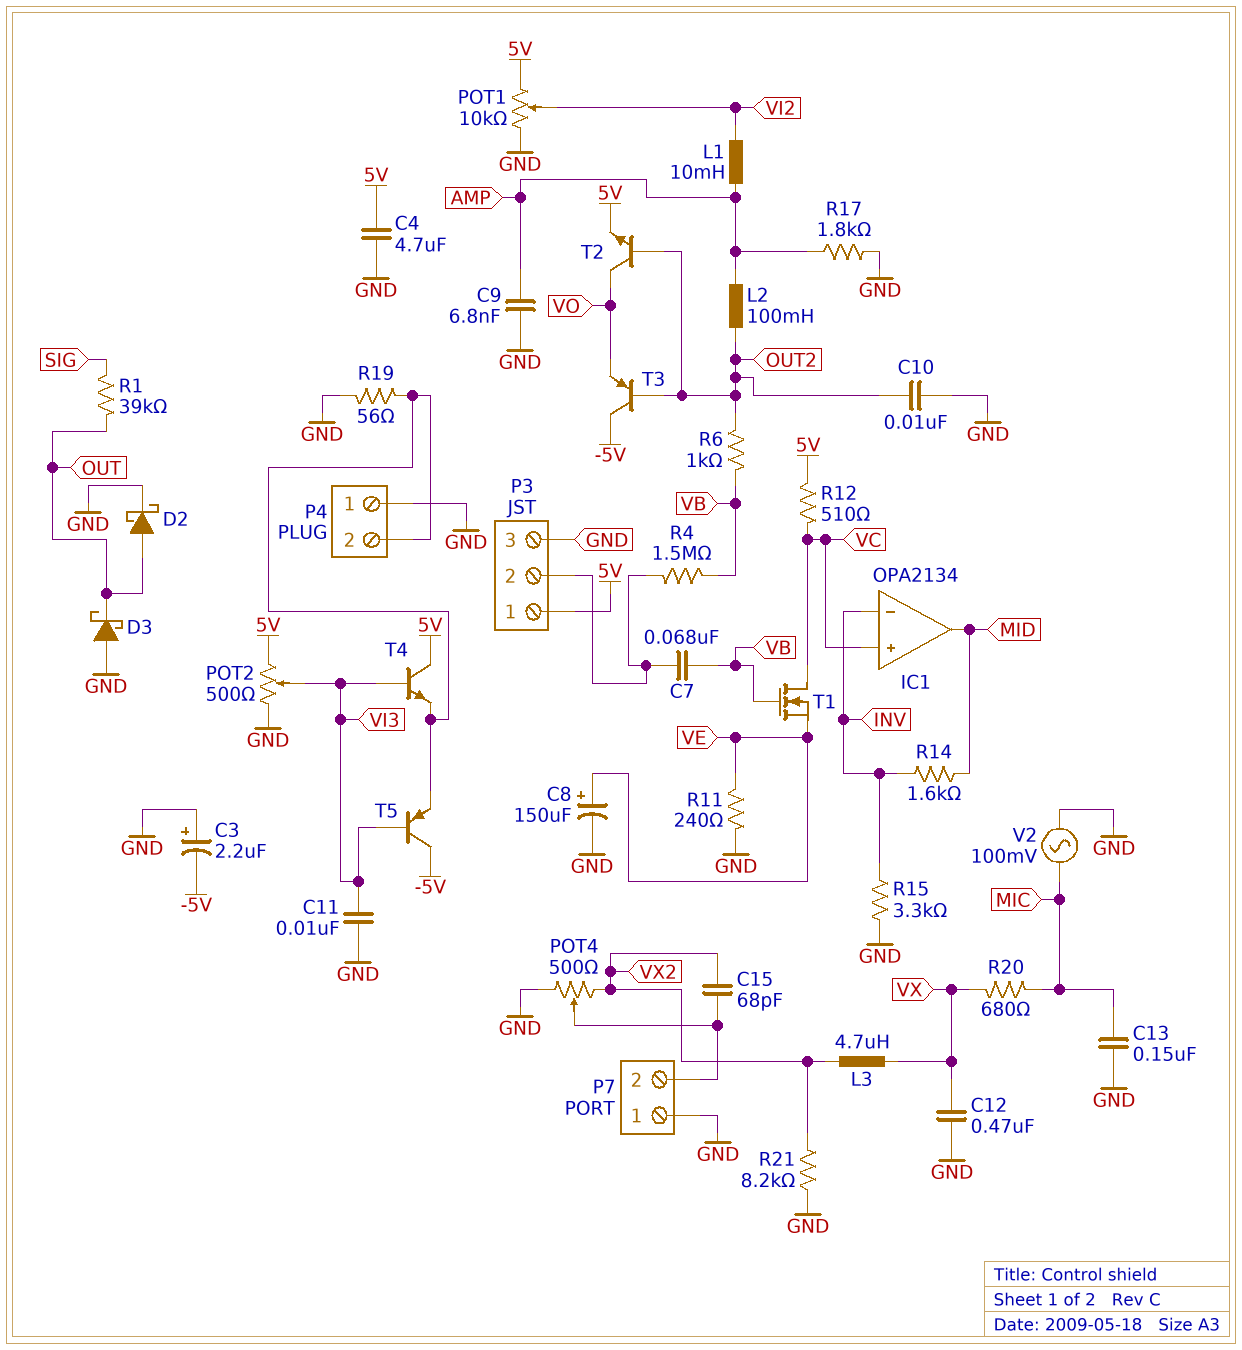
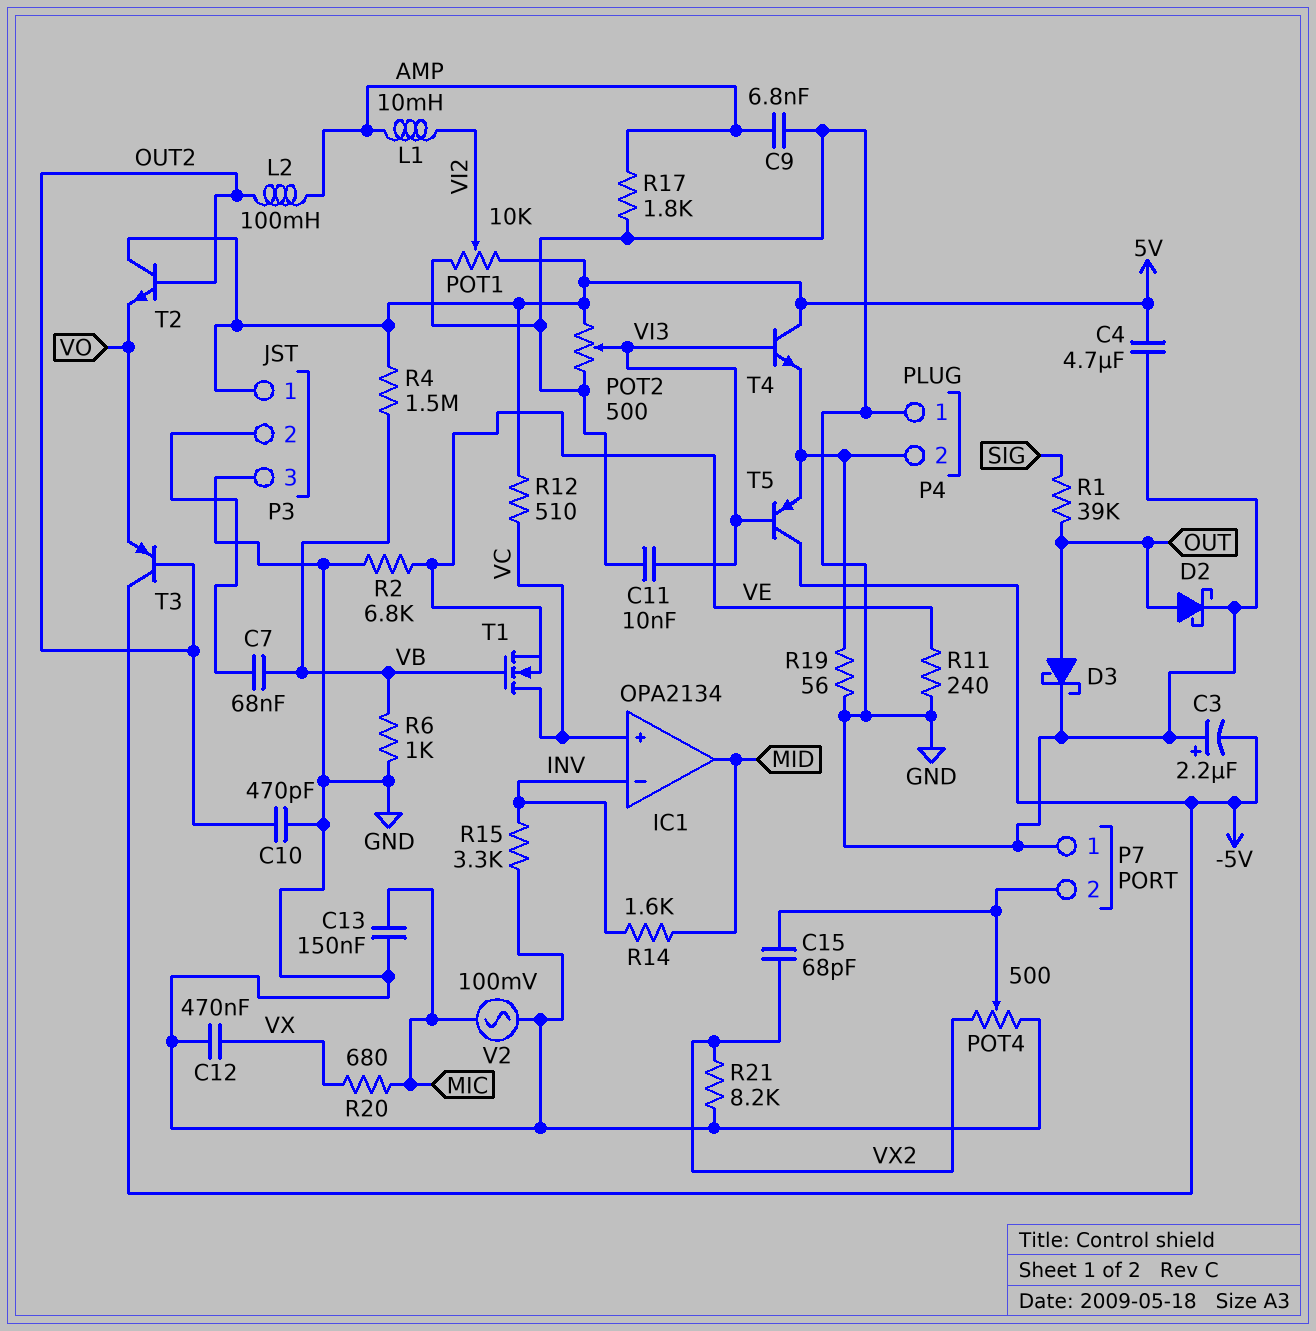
C8: 150uF (plus VE, minus GND) -> none
C10: 10nF (GND, OUT2) -> 470pF (GND, OUT2)
D3: schottky (A GND, K OUT) -> schottky (A OUT, K GND)
L3: 4.7uH (VX, VX2) -> none
R2: none -> 6.8k (GND, VE)
R4: 1.5M (P3/2, VB) -> 1.5M (5V, VB)
R6: 1k (OUT2, VB) -> 1k (GND, VB)
T2: NPN (B OUT2, C VO, E 5V) -> NPN (B OUT2, C 5V, E VO)

